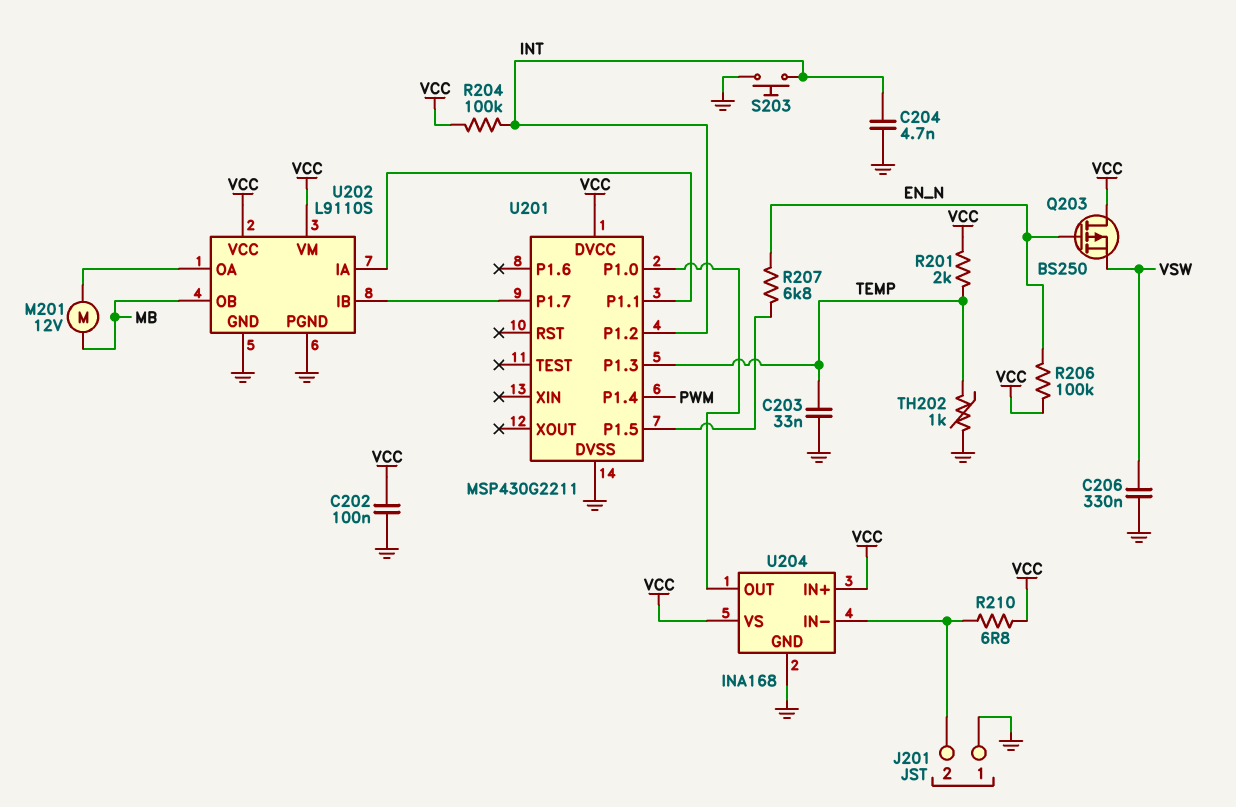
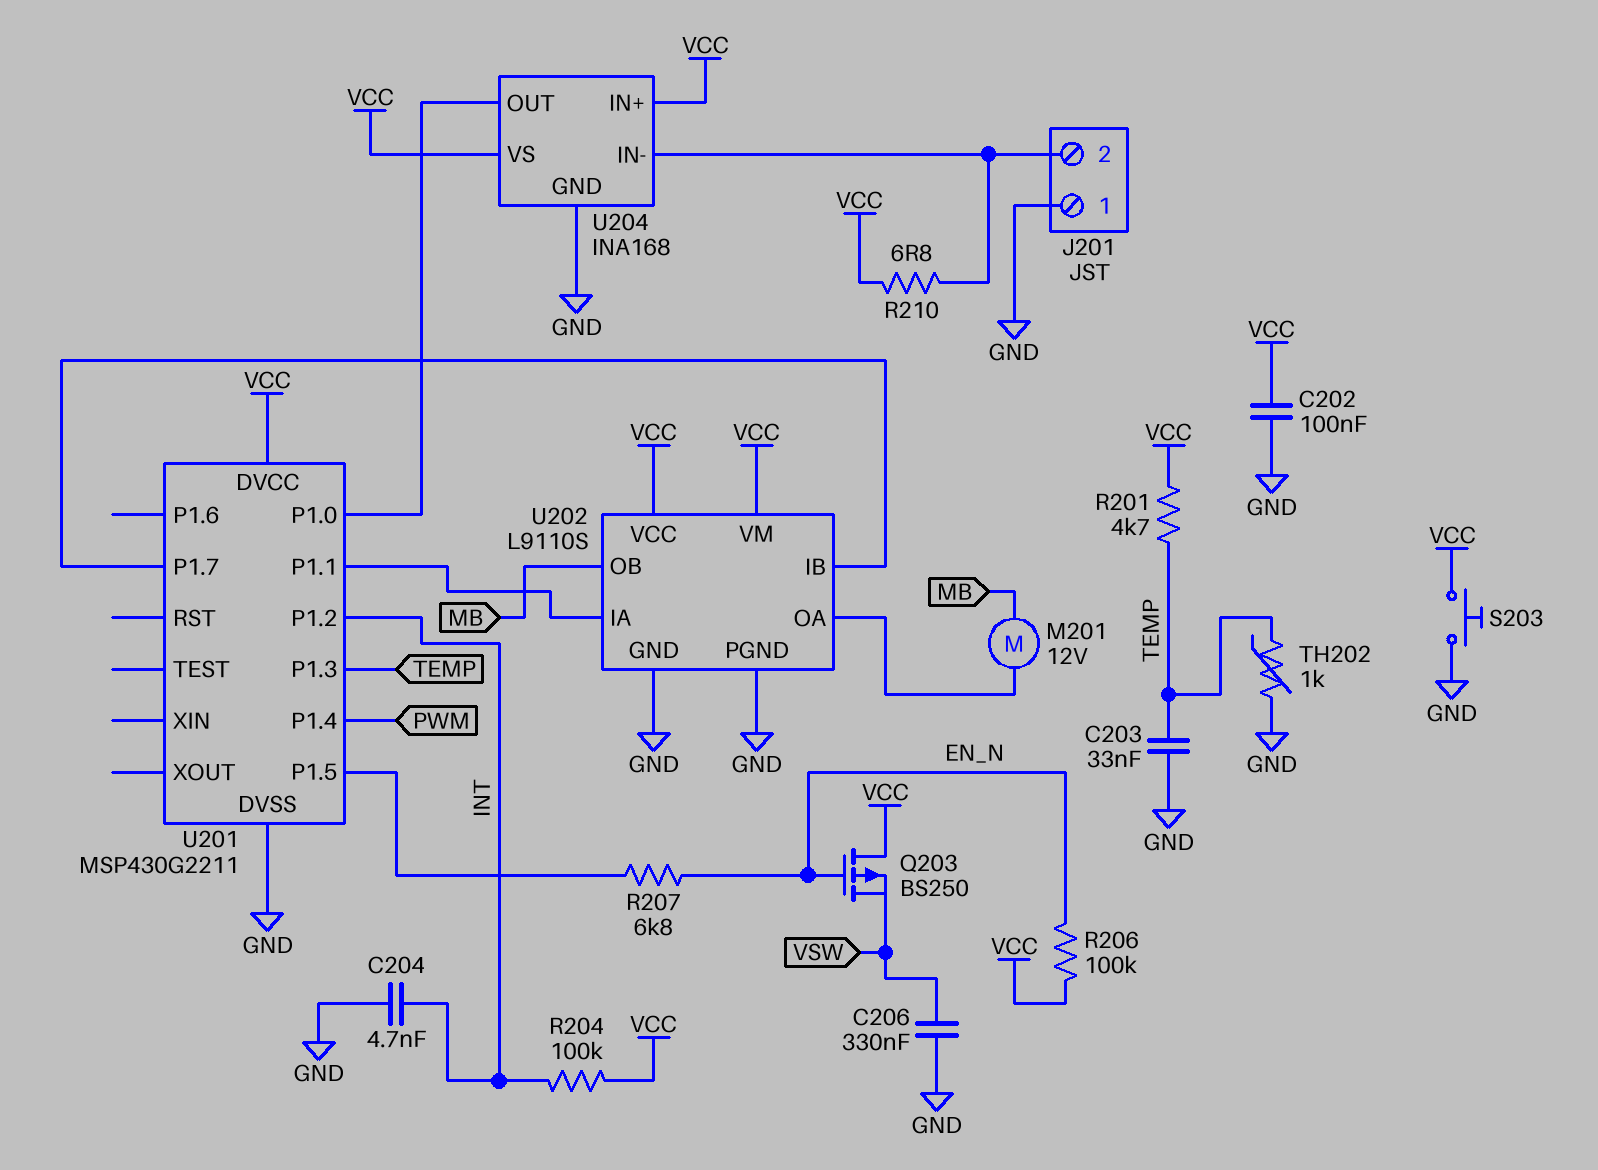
R201: 2k (TEMP, VCC) -> 4.7k (TEMP, VCC)
S203: button (GND, INT) -> button (GND, VCC)

